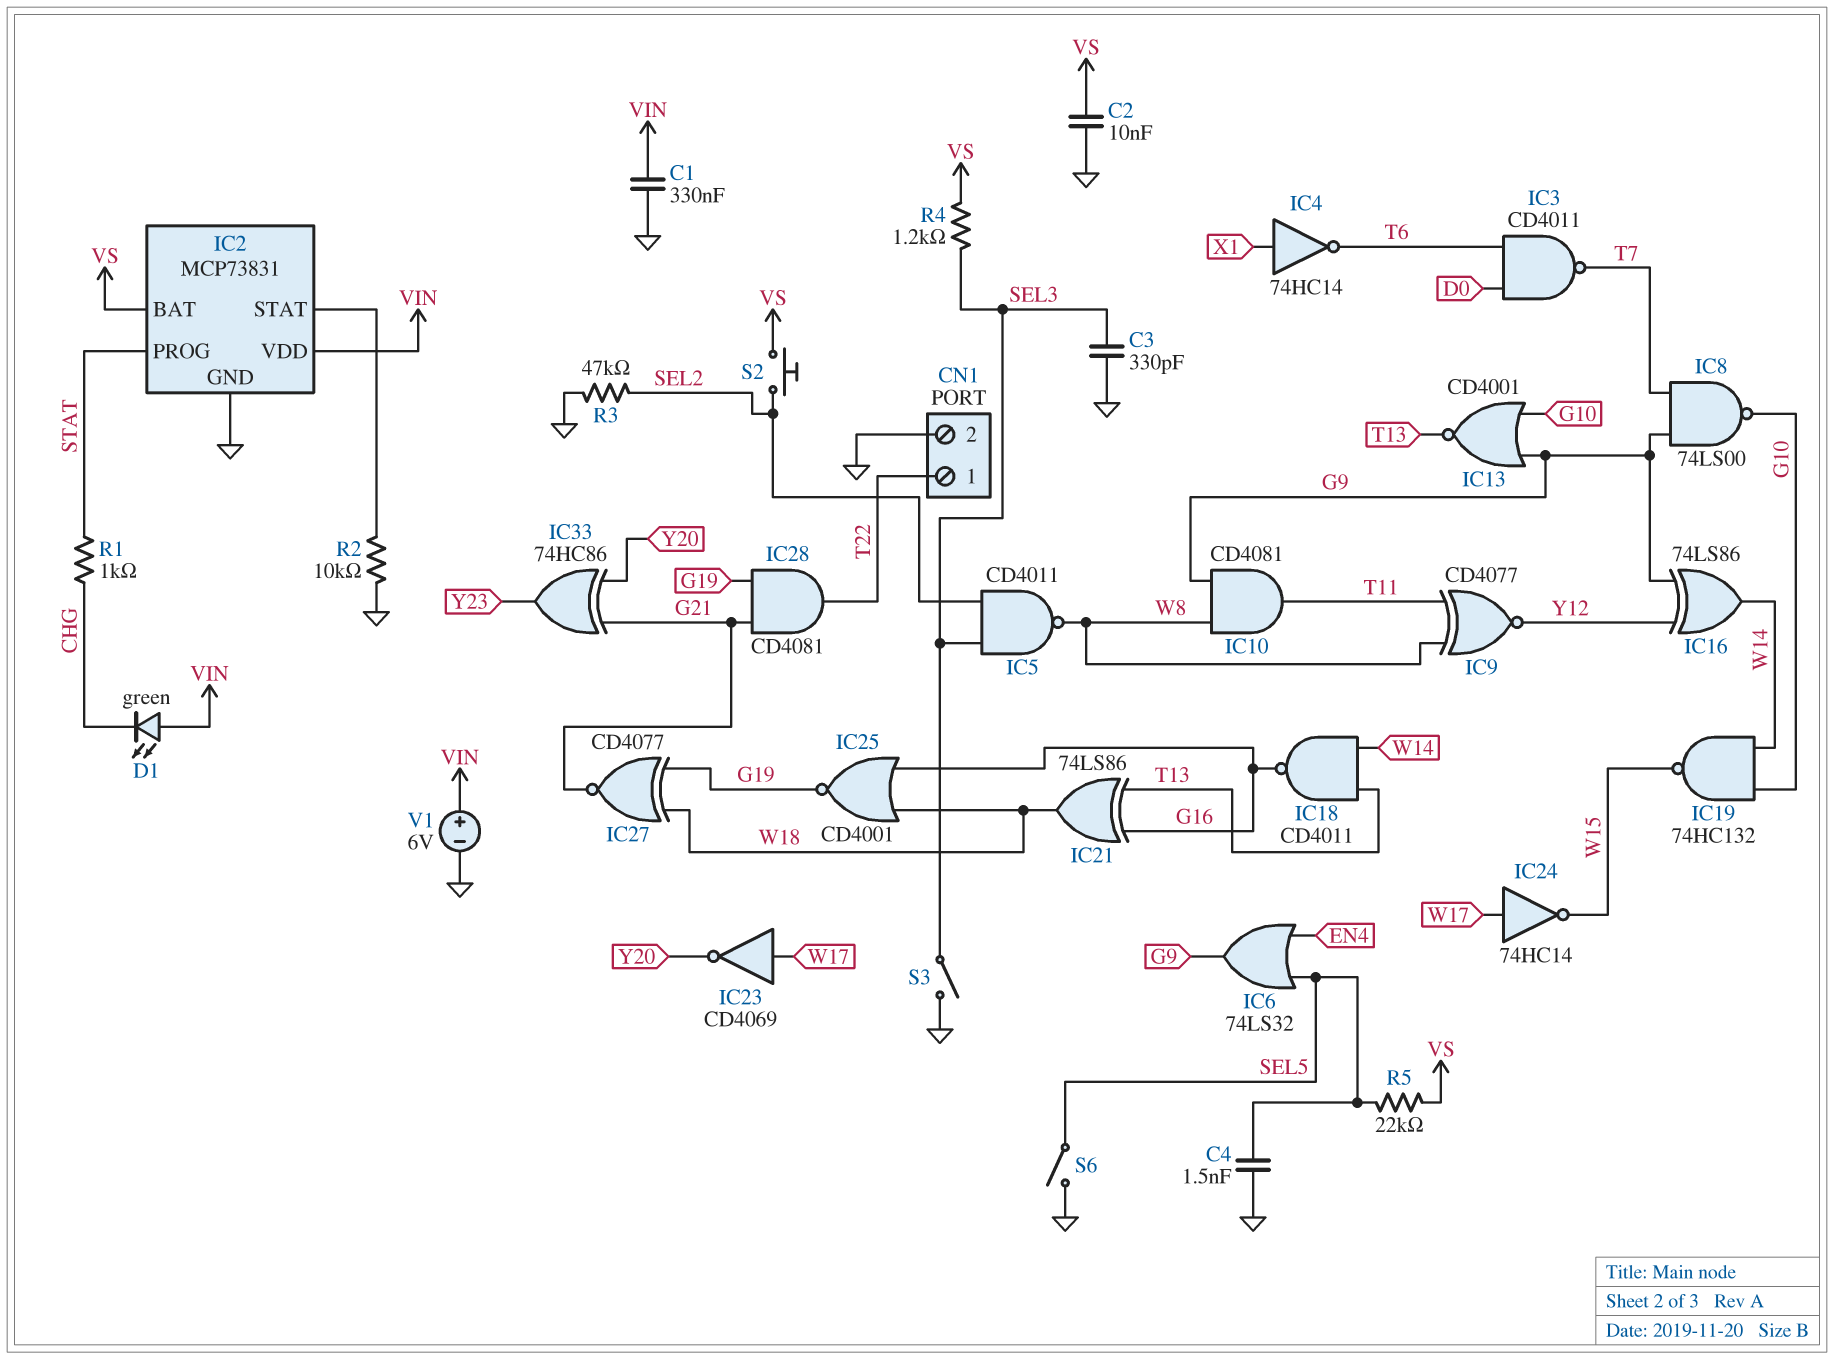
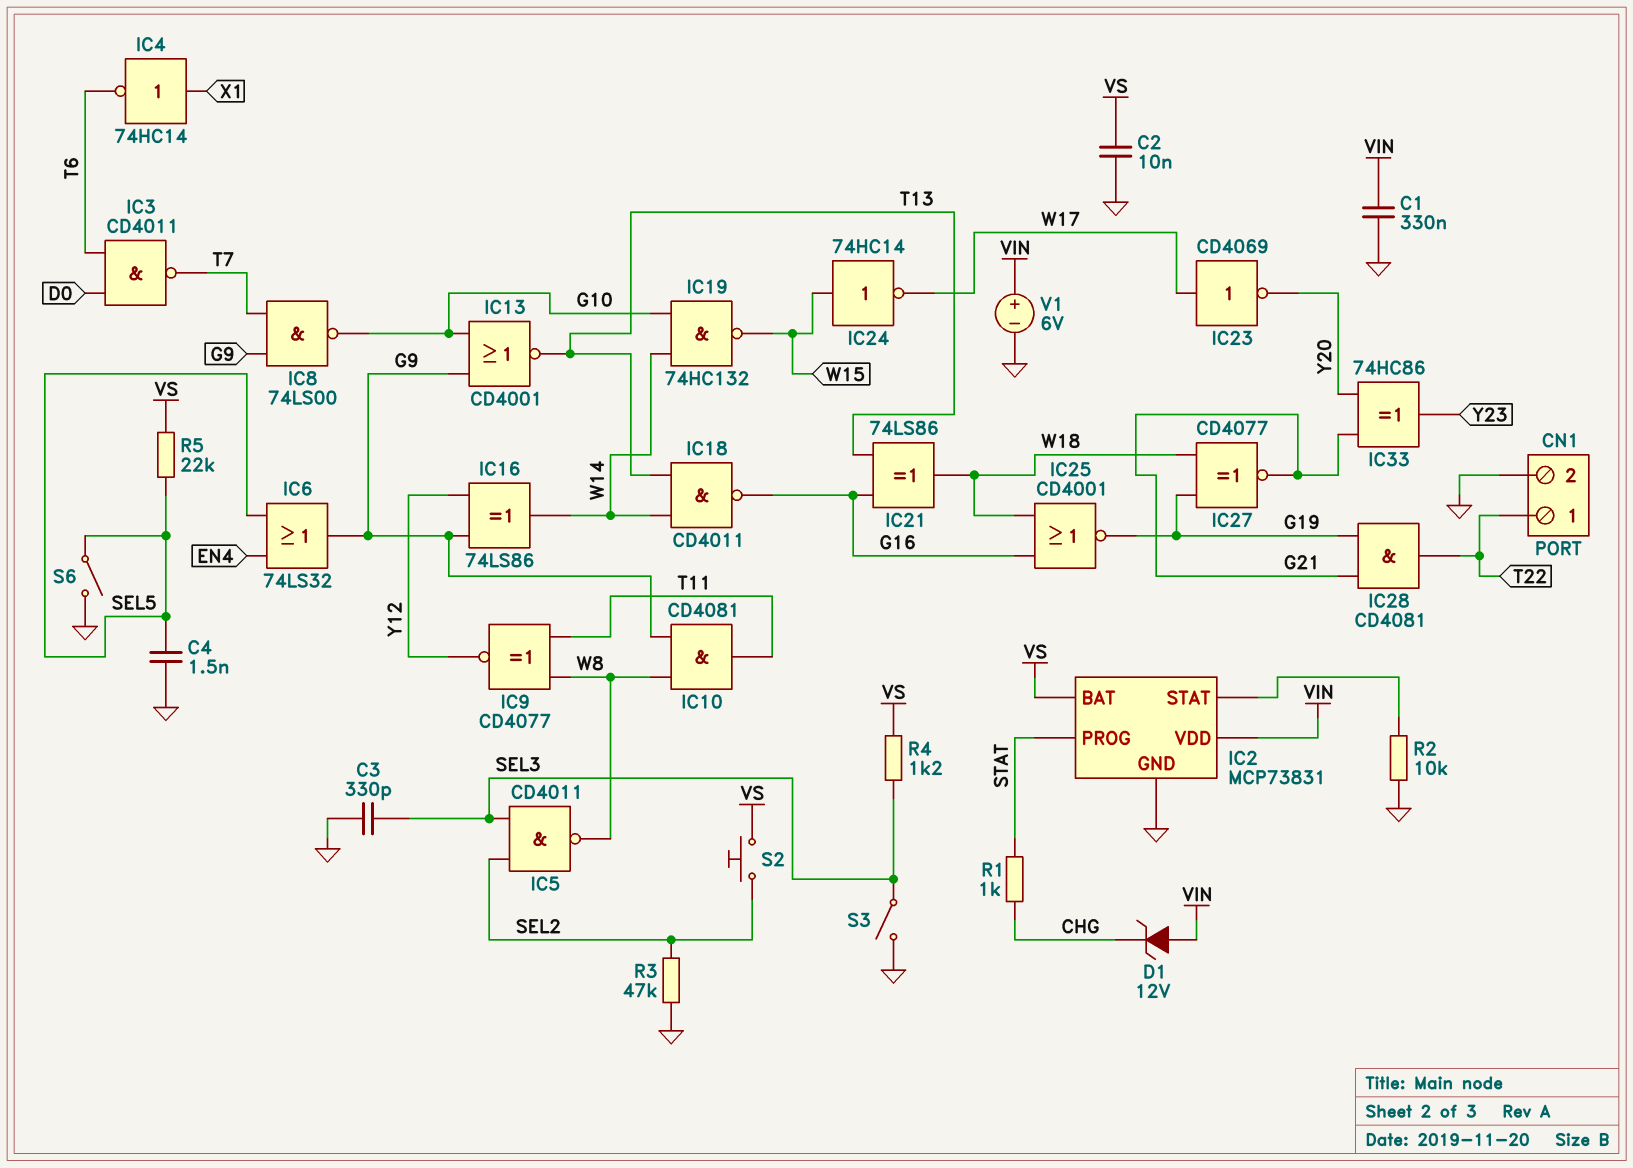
D1: LED green (A VIN, K CHG) -> zener 12V (A VIN, K CHG)
IC24: NOT 74HC14 (in W17, out W15) -> NOT 74HC14 (in W15, out W17)

